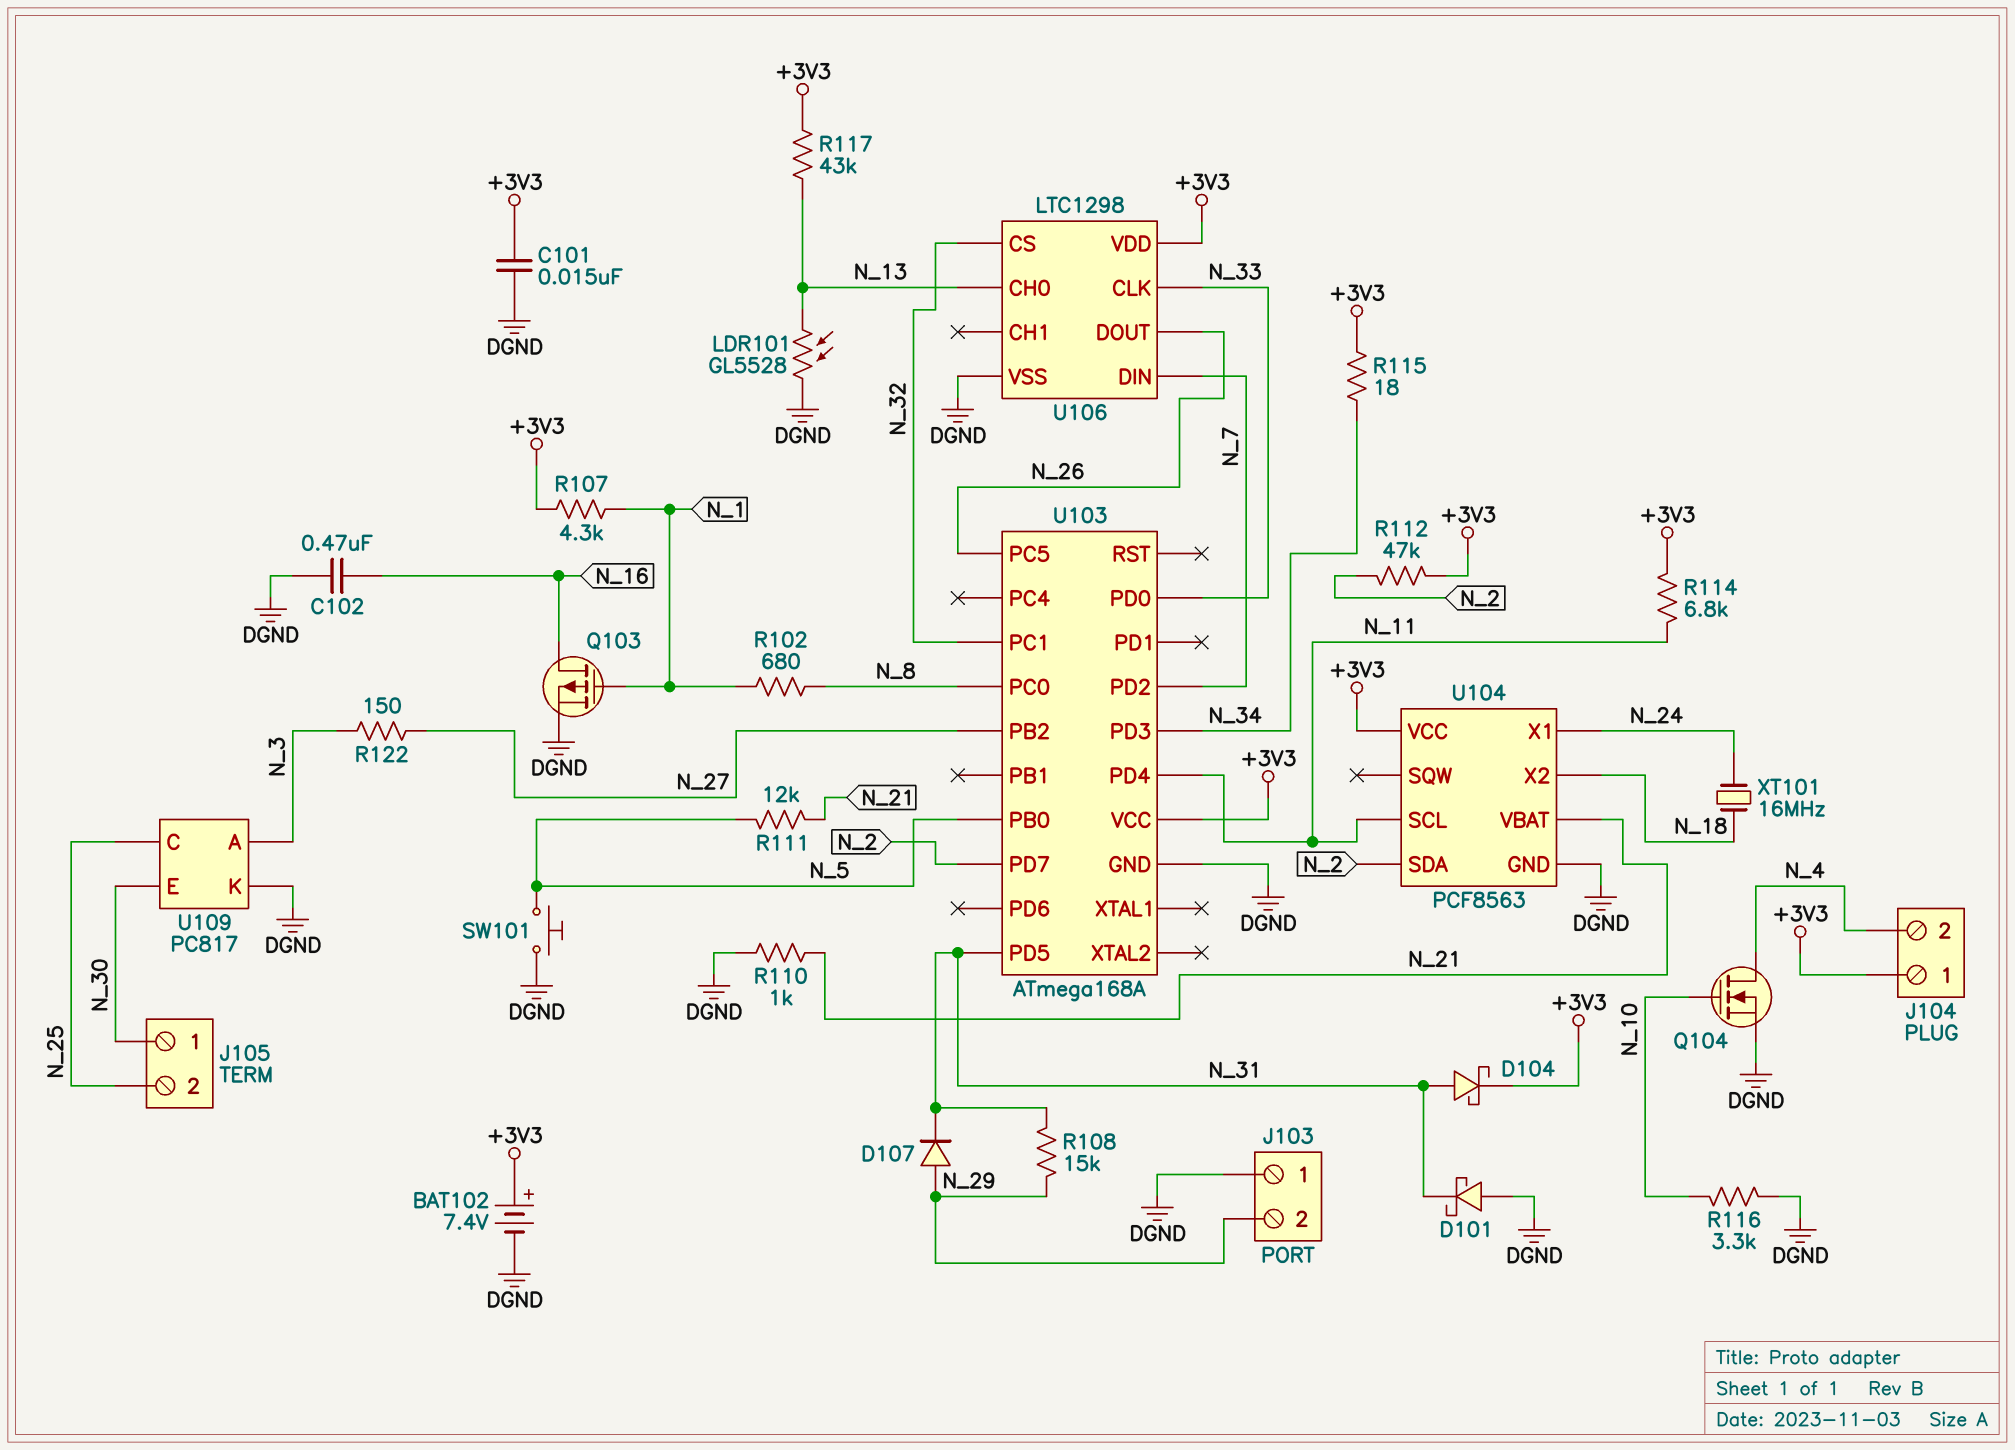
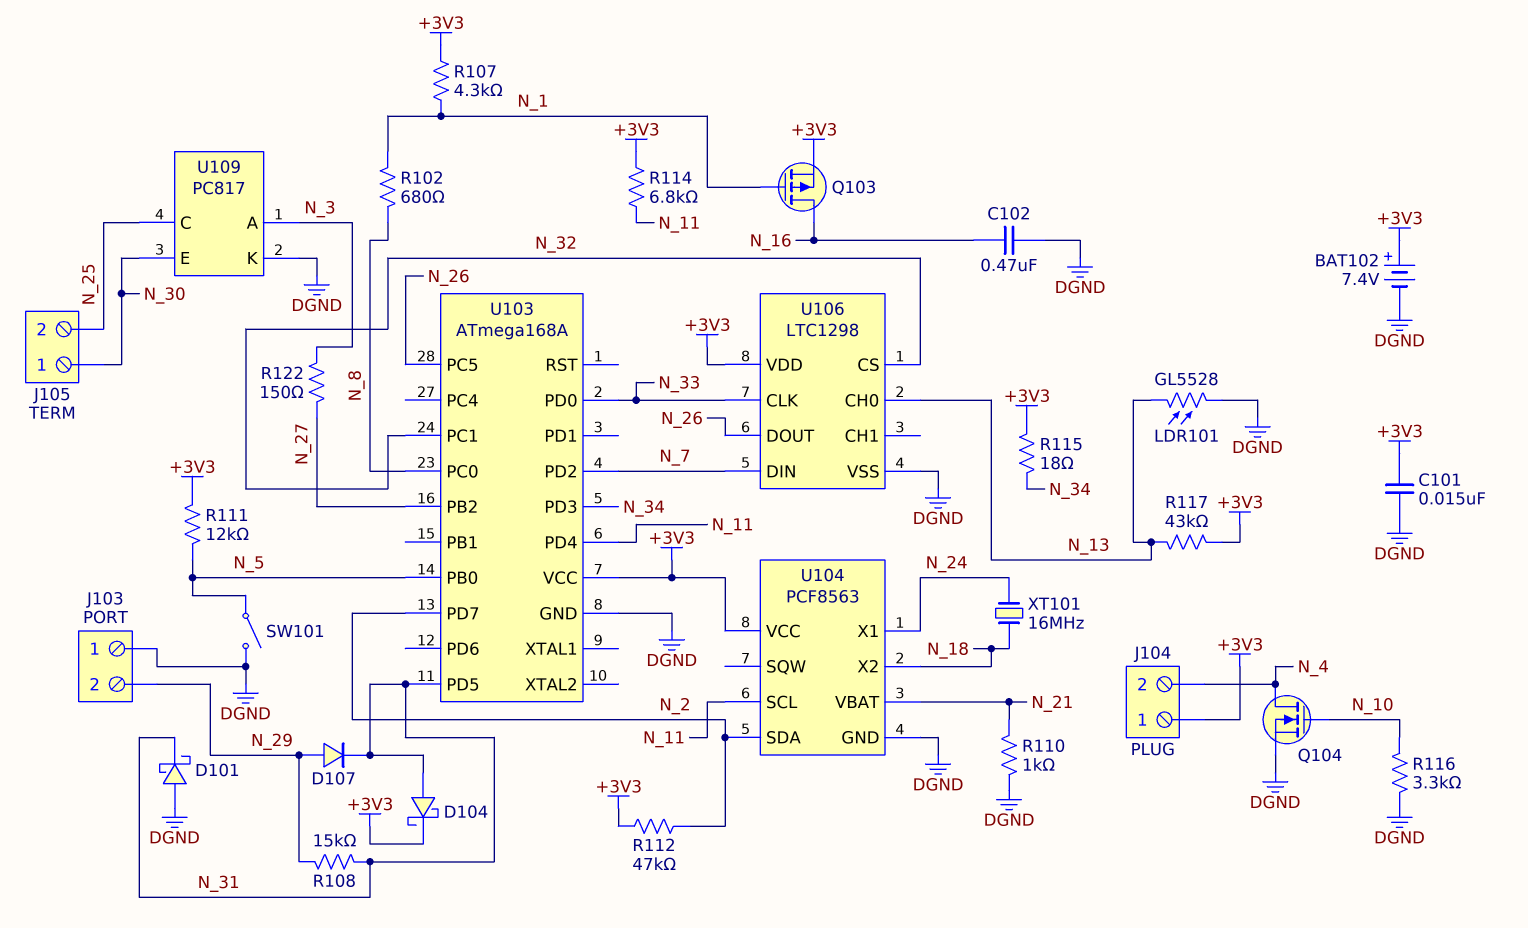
Q103: PMOS (G N_1, D N_16, S DGND) -> PMOS (G N_1, D N_16, S +3V3)
R111: 12k (N_5, N_21) -> 12k (+3V3, N_5)
SW101: button (DGND, N_5) -> switch (DGND, N_5)

